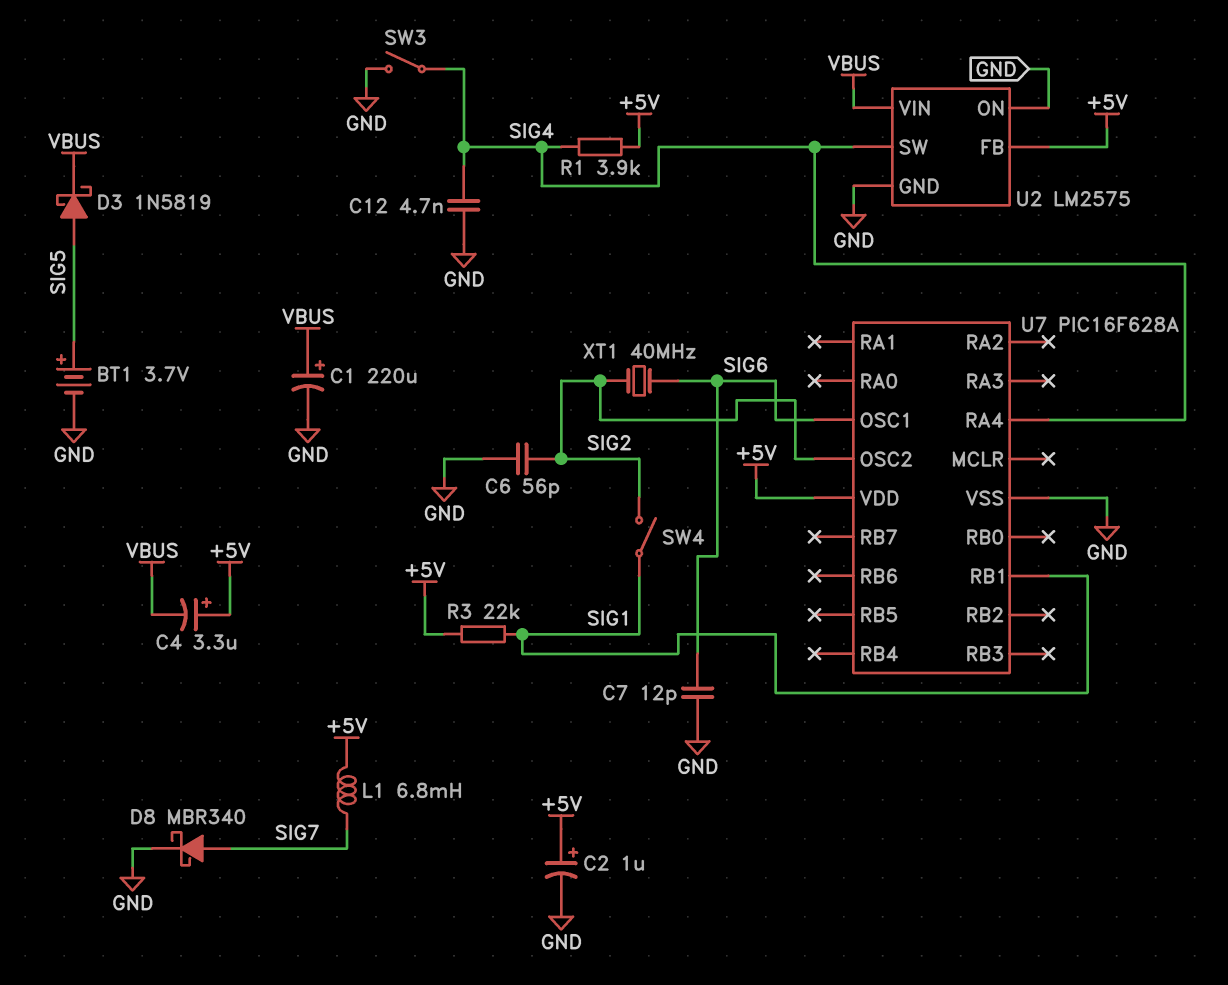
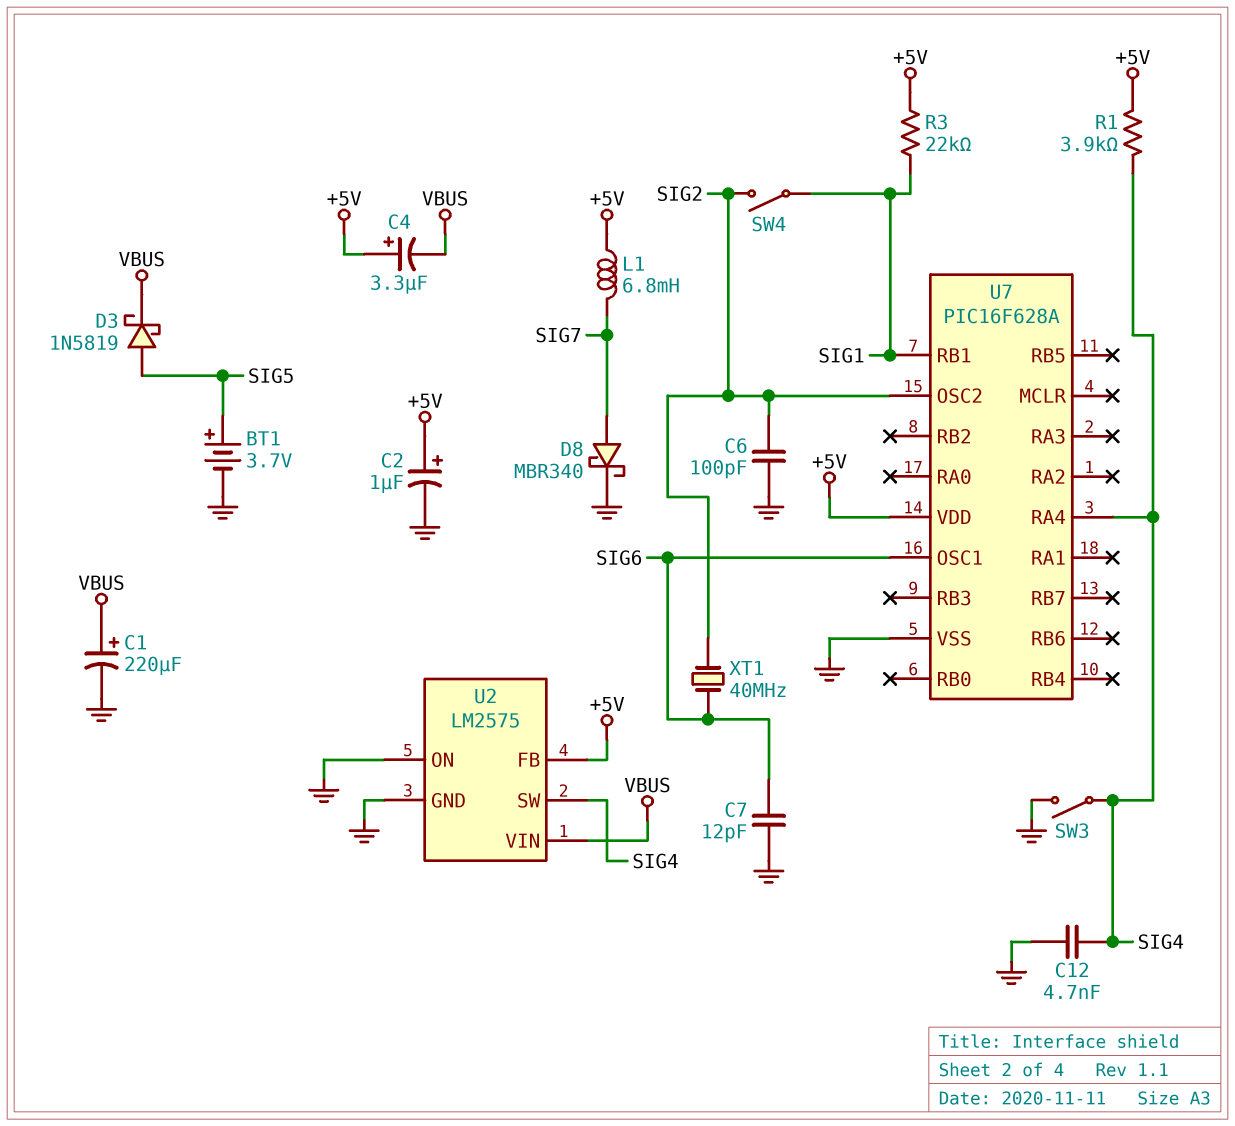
C6: 56pF (GND, SIG2) -> 100pF (GND, SIG2)

